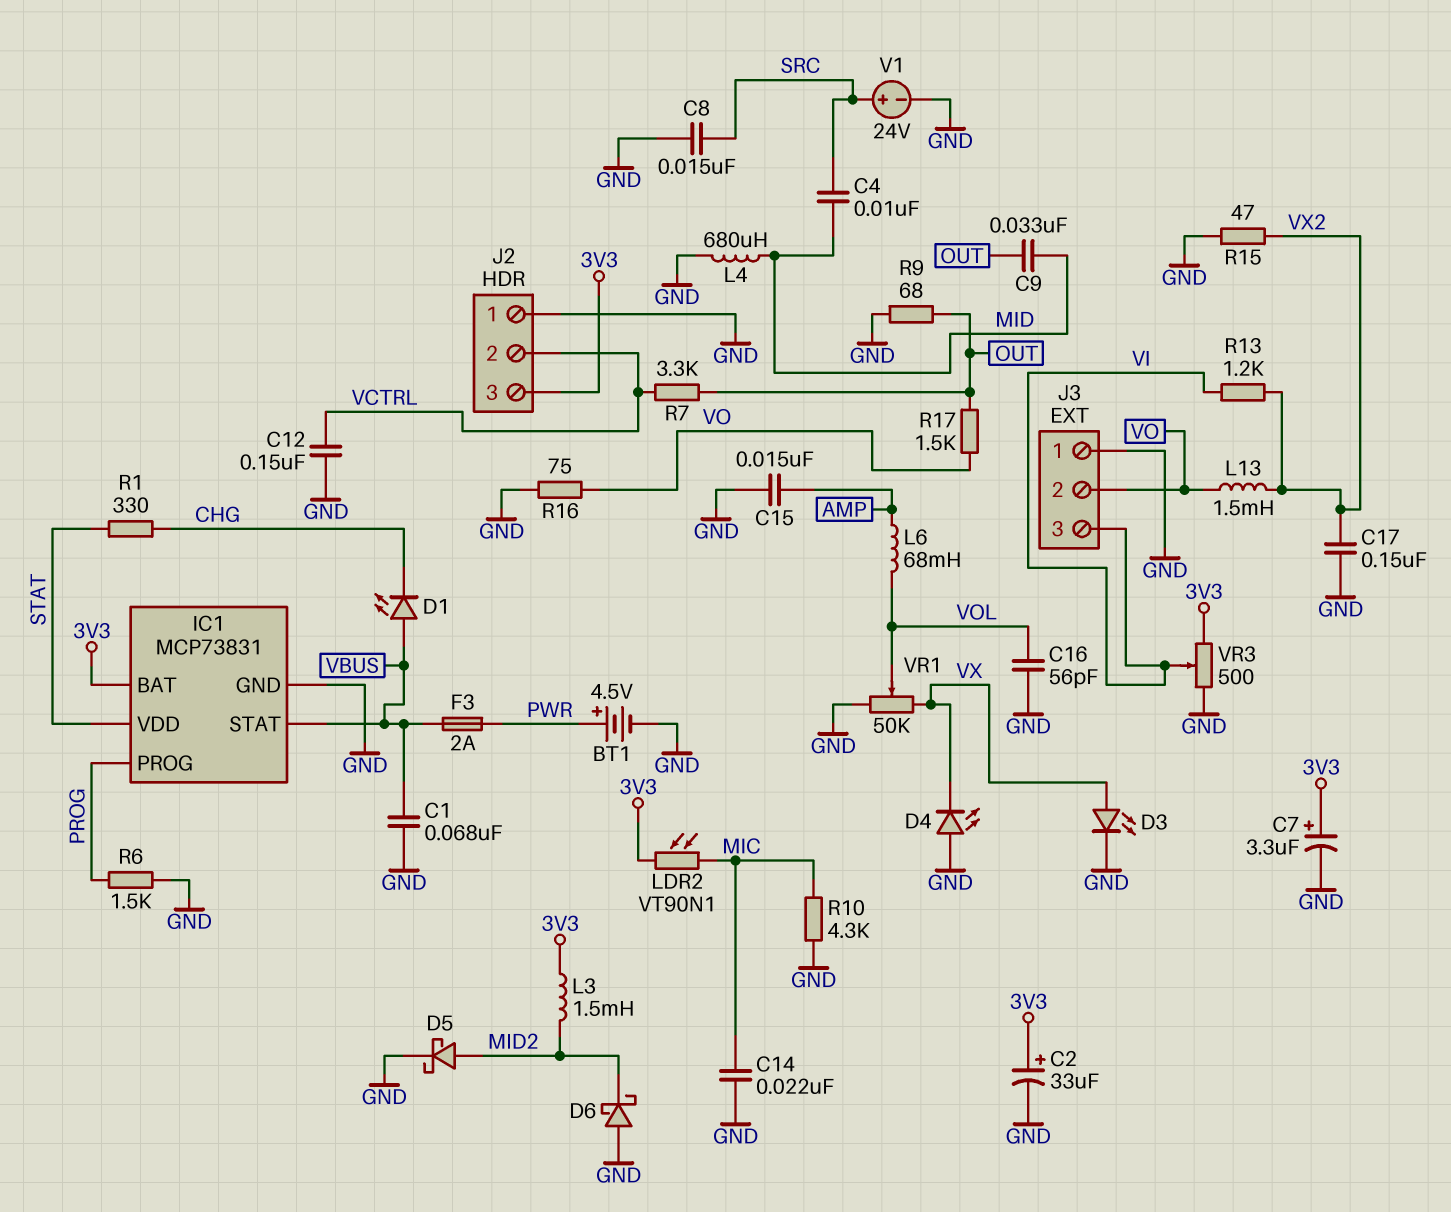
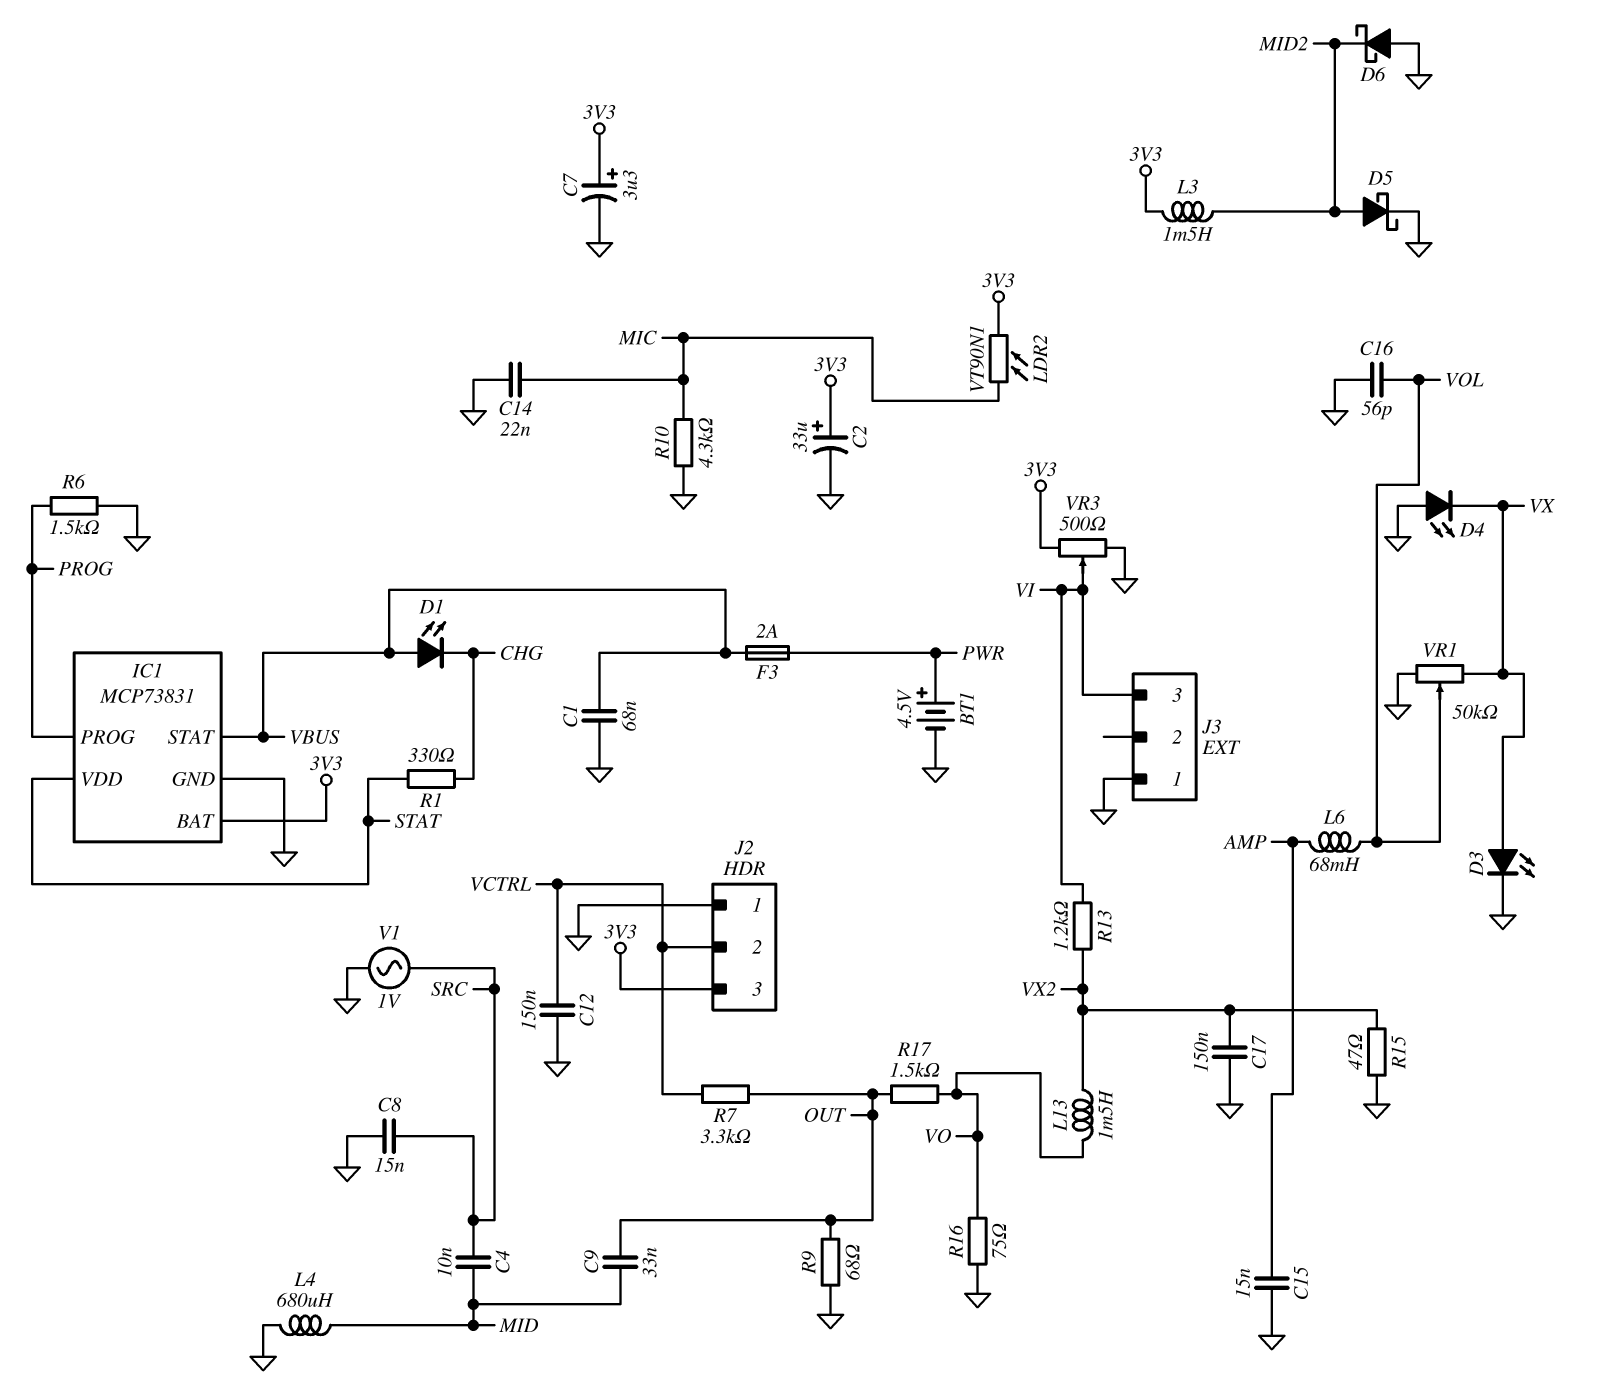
J3 pin 2: VO -> none
V1: 24V (plus SRC, minus GND) -> AC 1V (GND, SRC)

